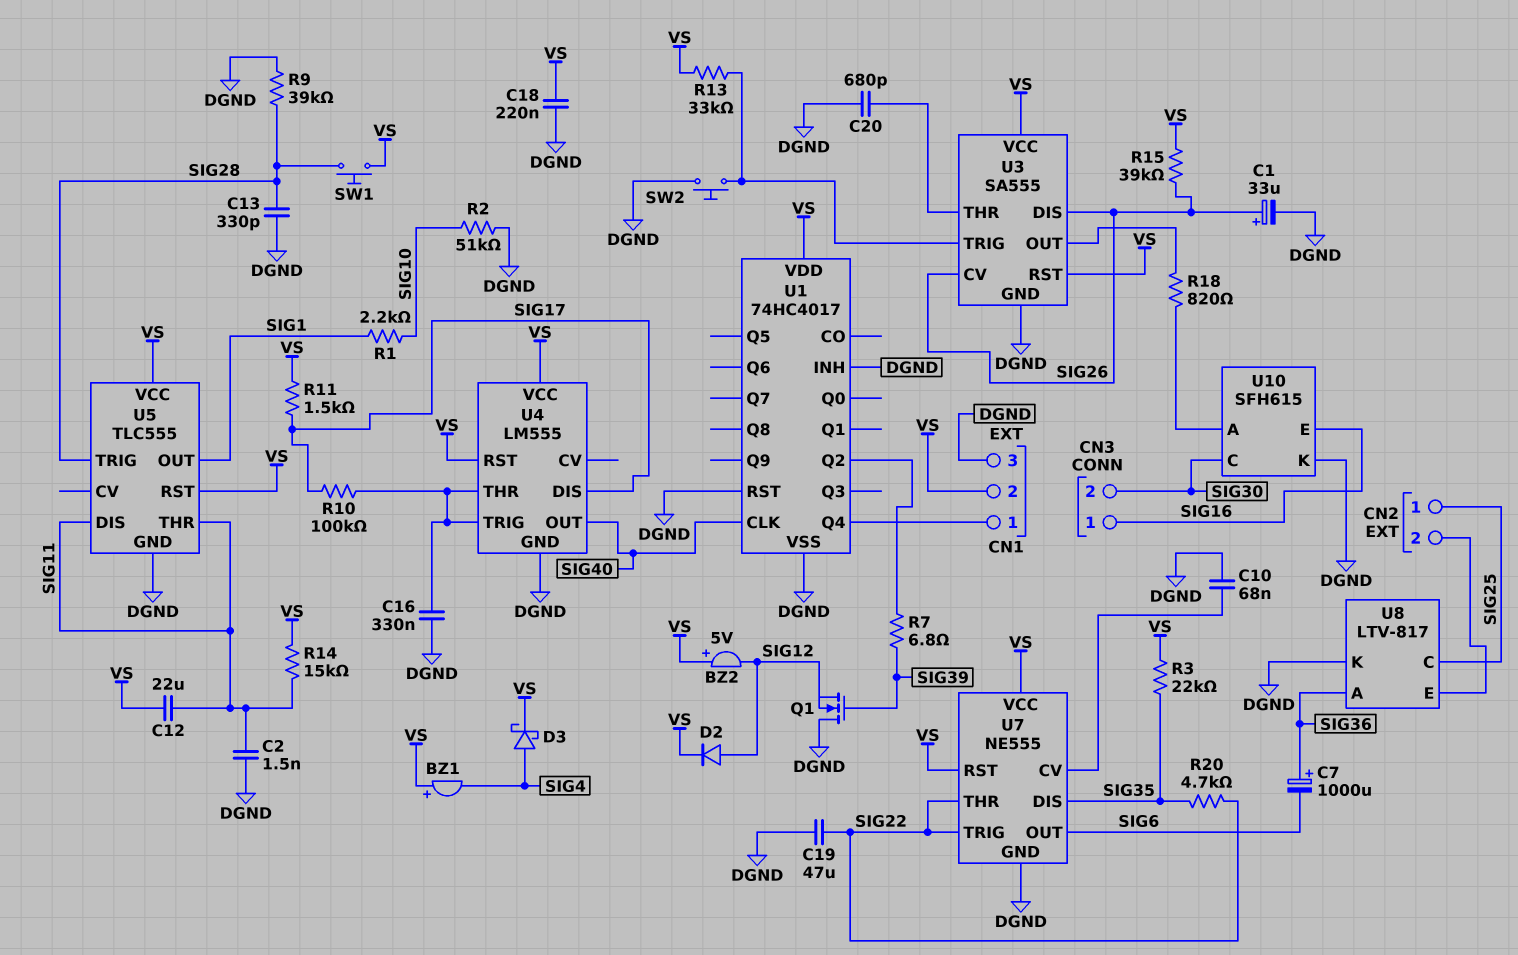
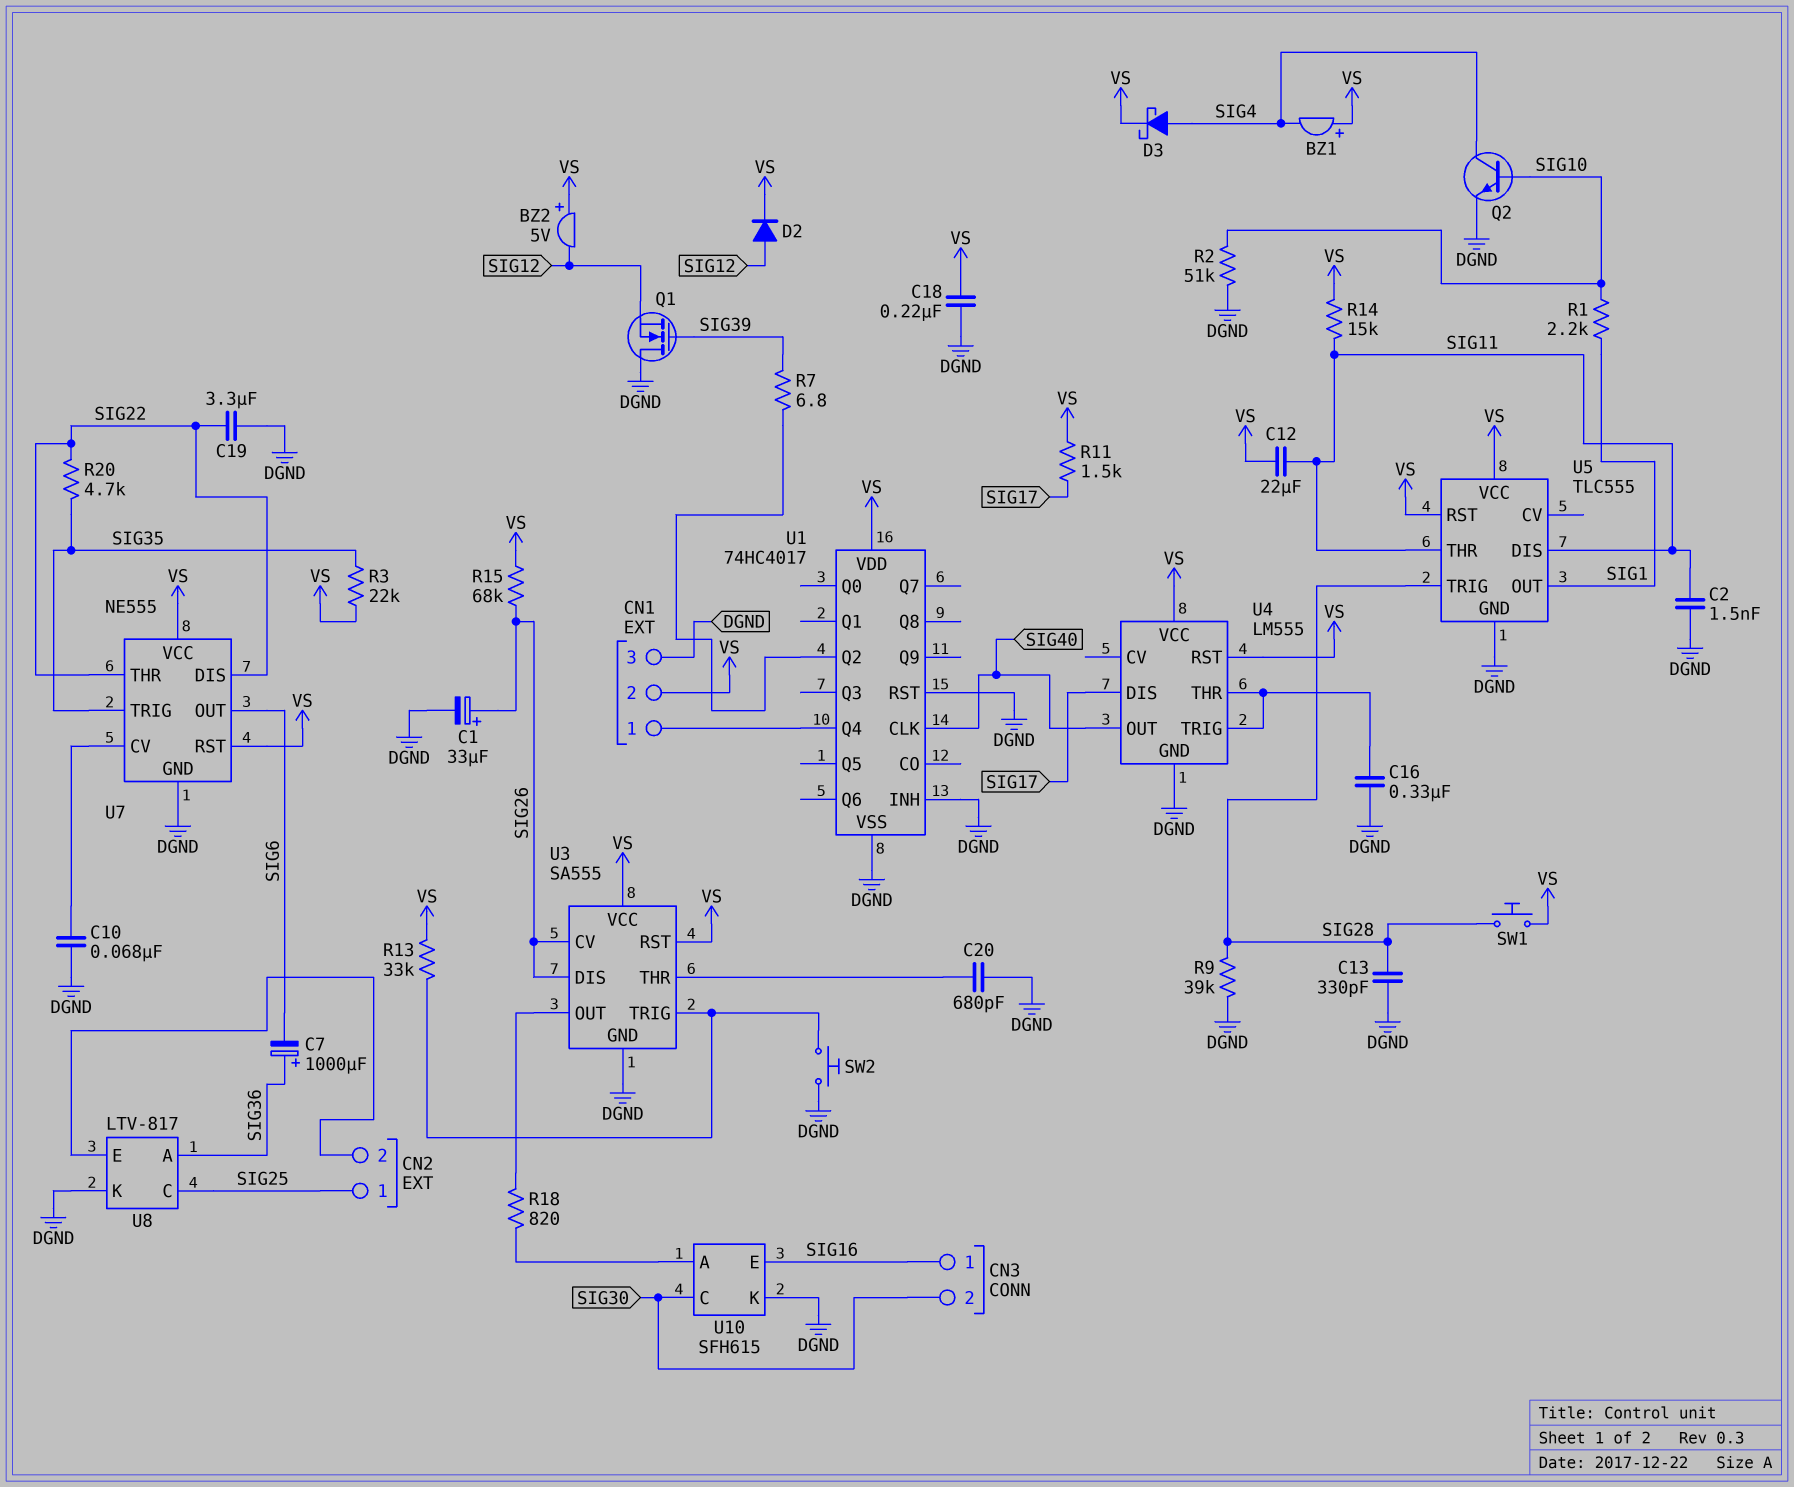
C19: 47uF (DGND, SIG22) -> 3.3uF (DGND, SIG22)
Q2: none -> NPN (B SIG10, C SIG4, E DGND)
R10: 100k (SIG17, U4/THR) -> none
R15: 39k (SIG26, VS) -> 68k (SIG26, VS)
U7 pin DIS: SIG35 -> SIG22
U7 pin TRIG: SIG22 -> SIG35

